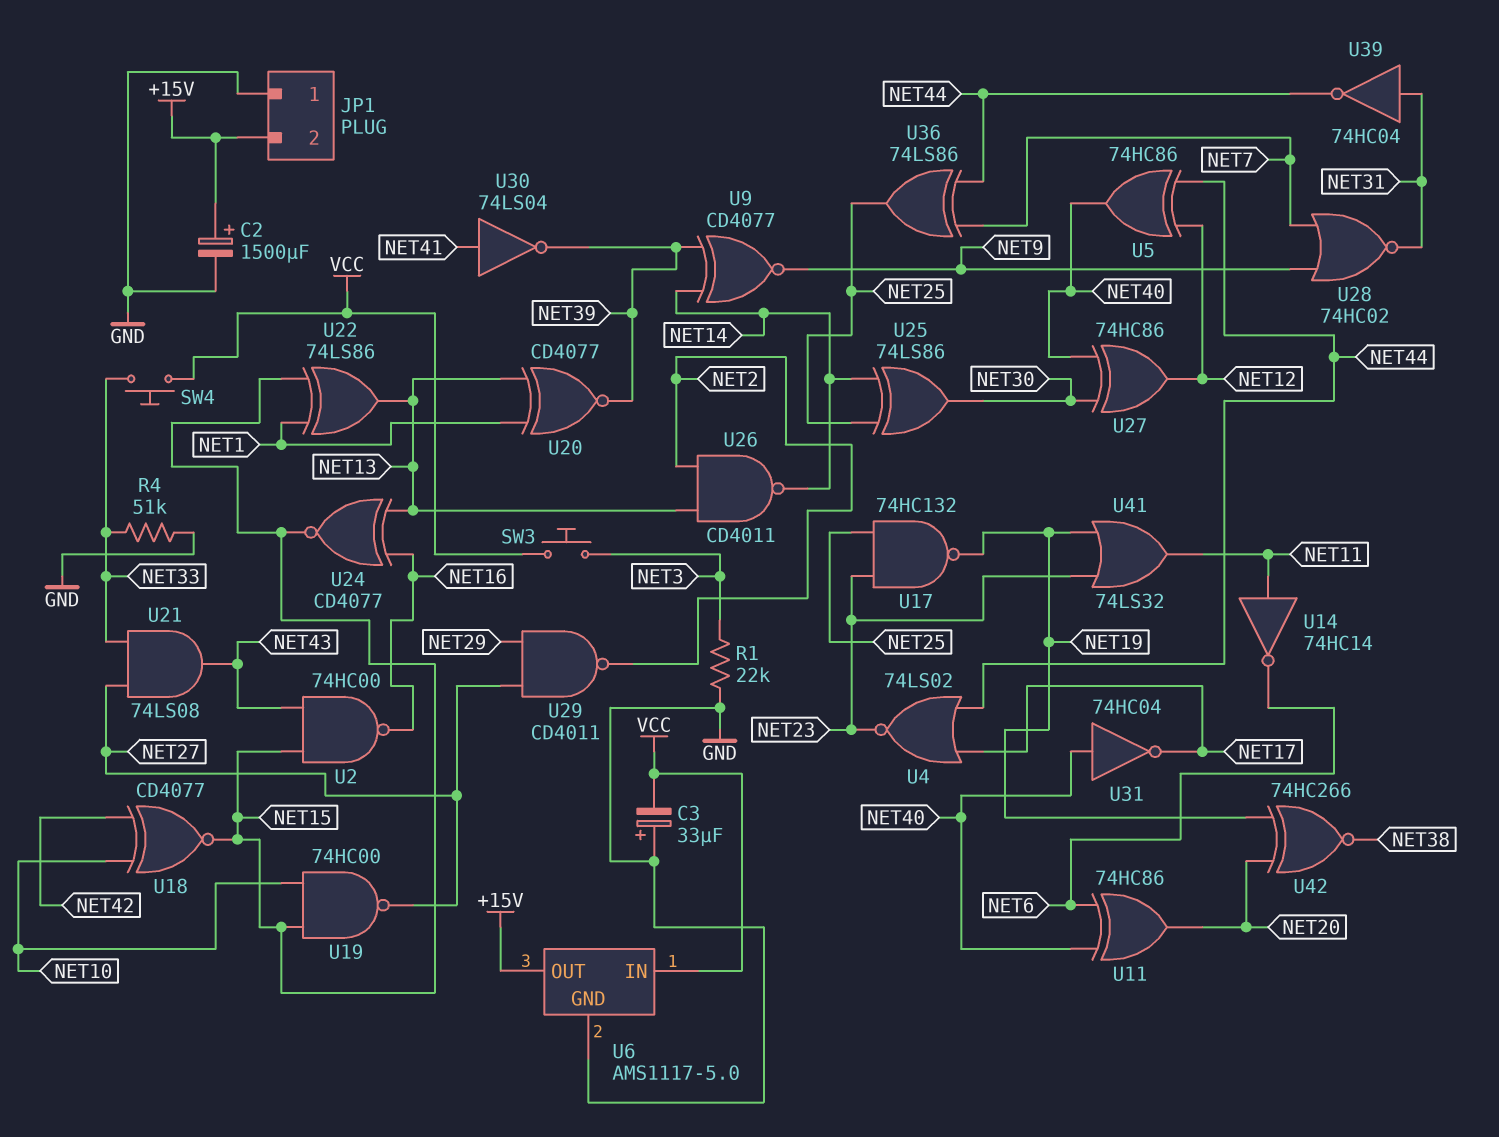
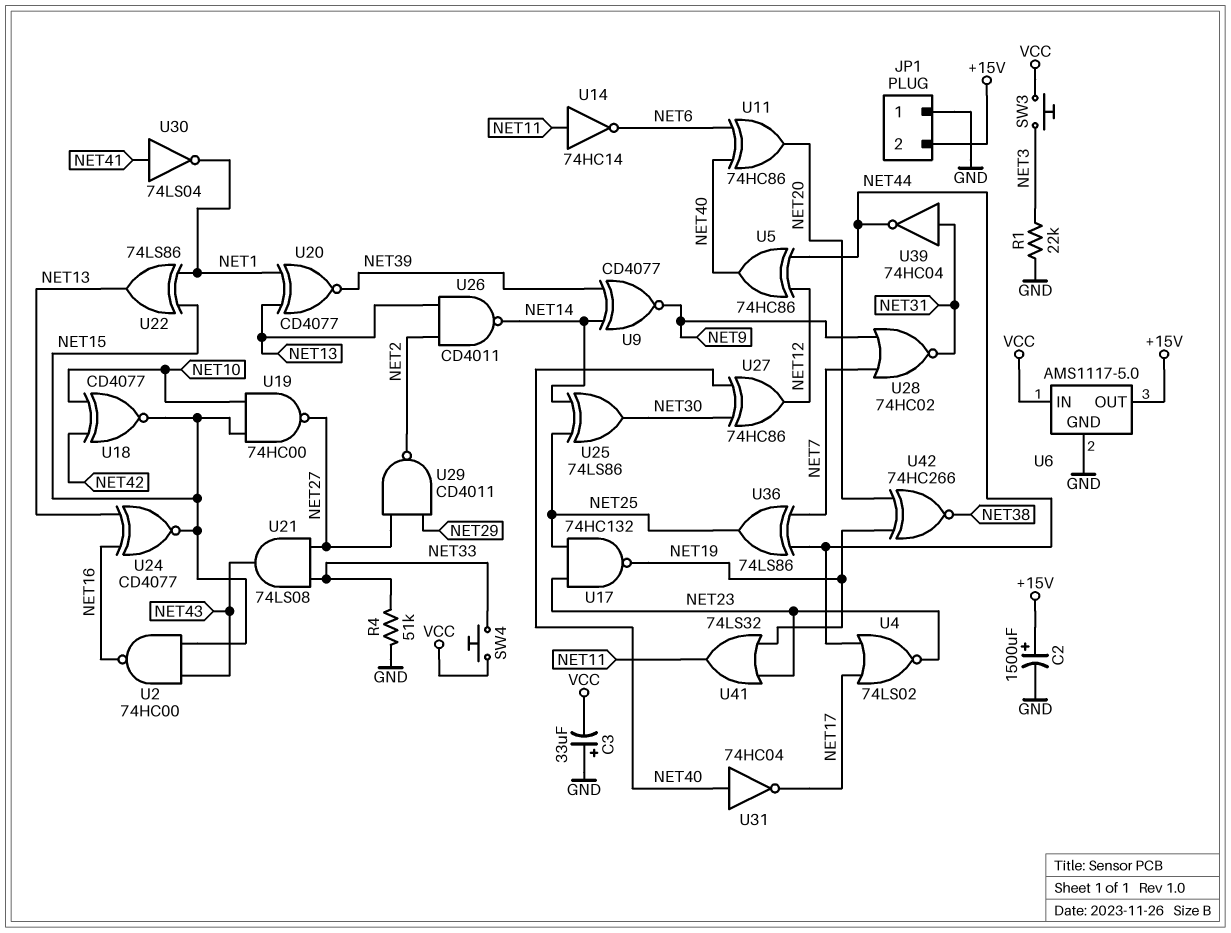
U30: NOT 74LS04 (in NET41, out NET39) -> NOT 74LS04 (in NET41, out NET1)

